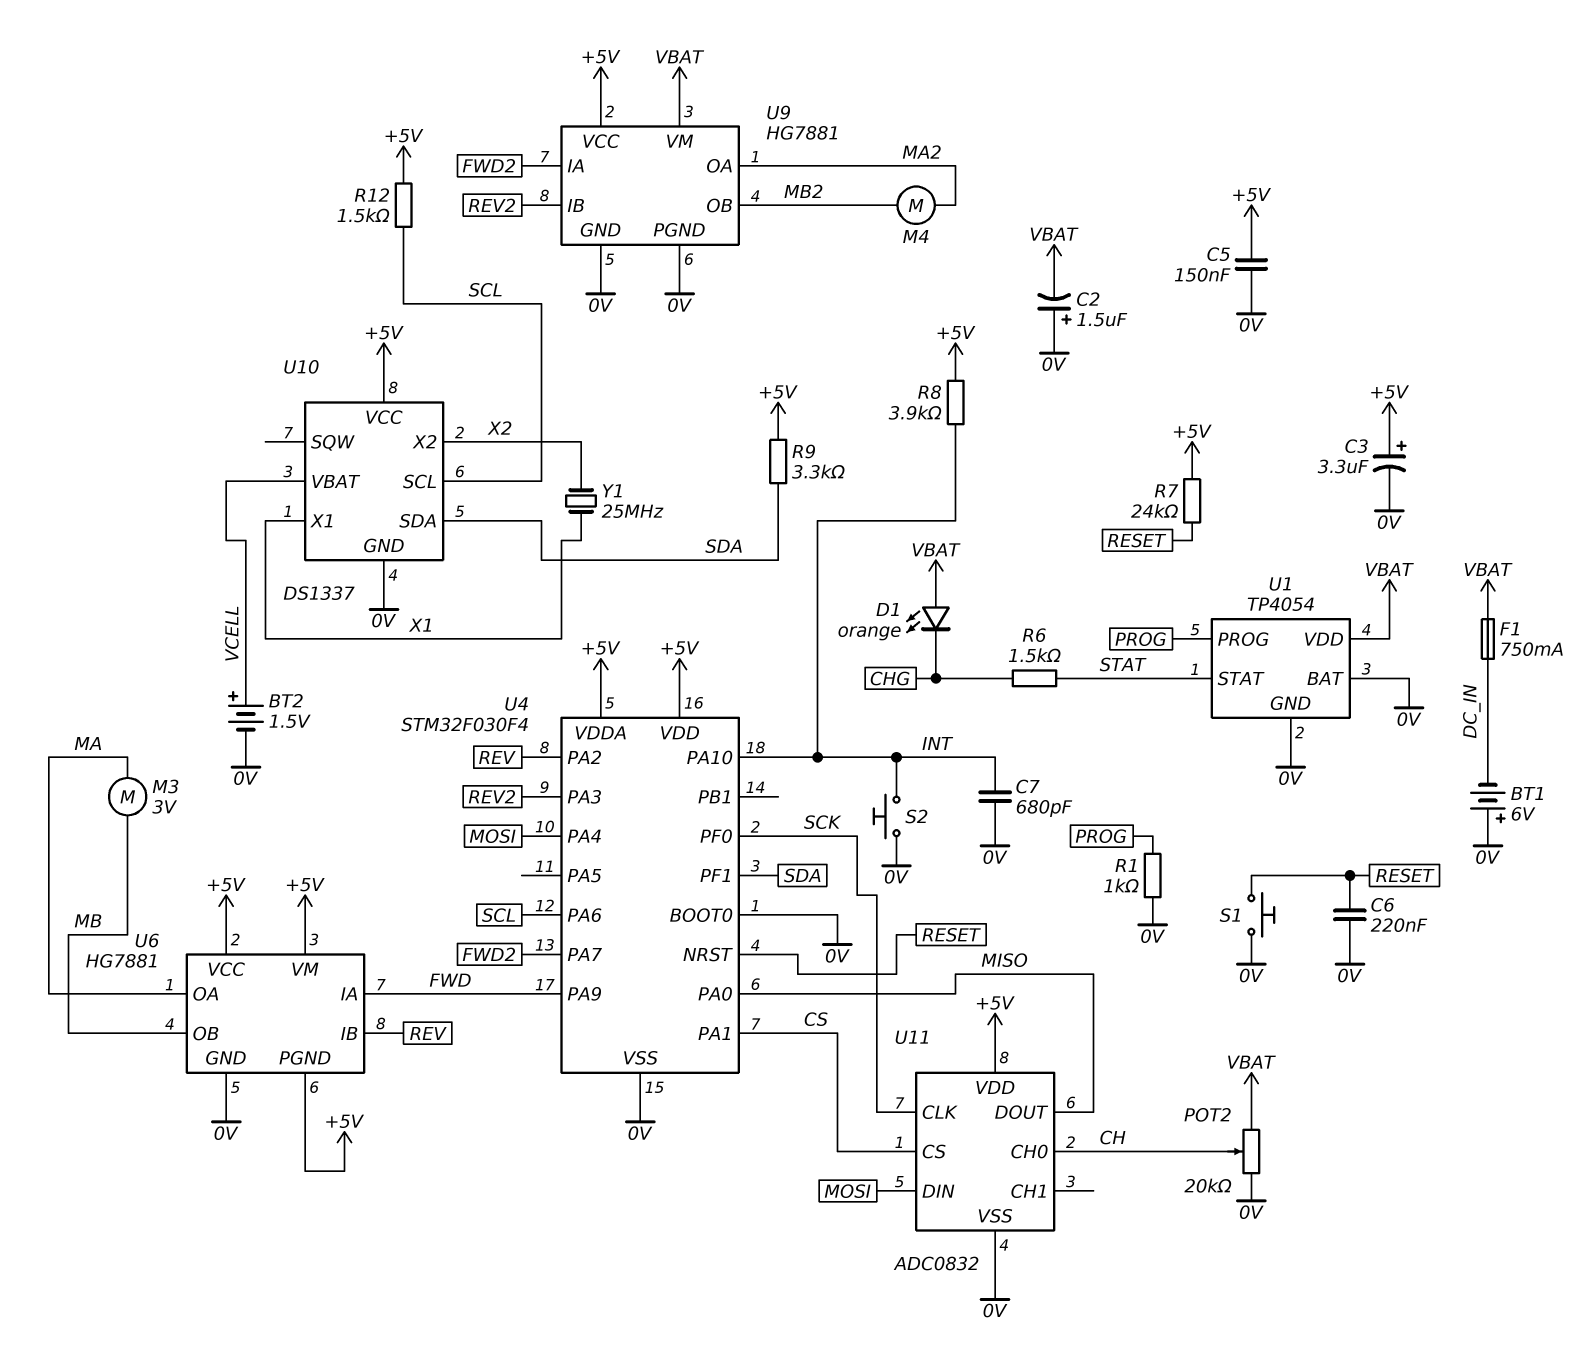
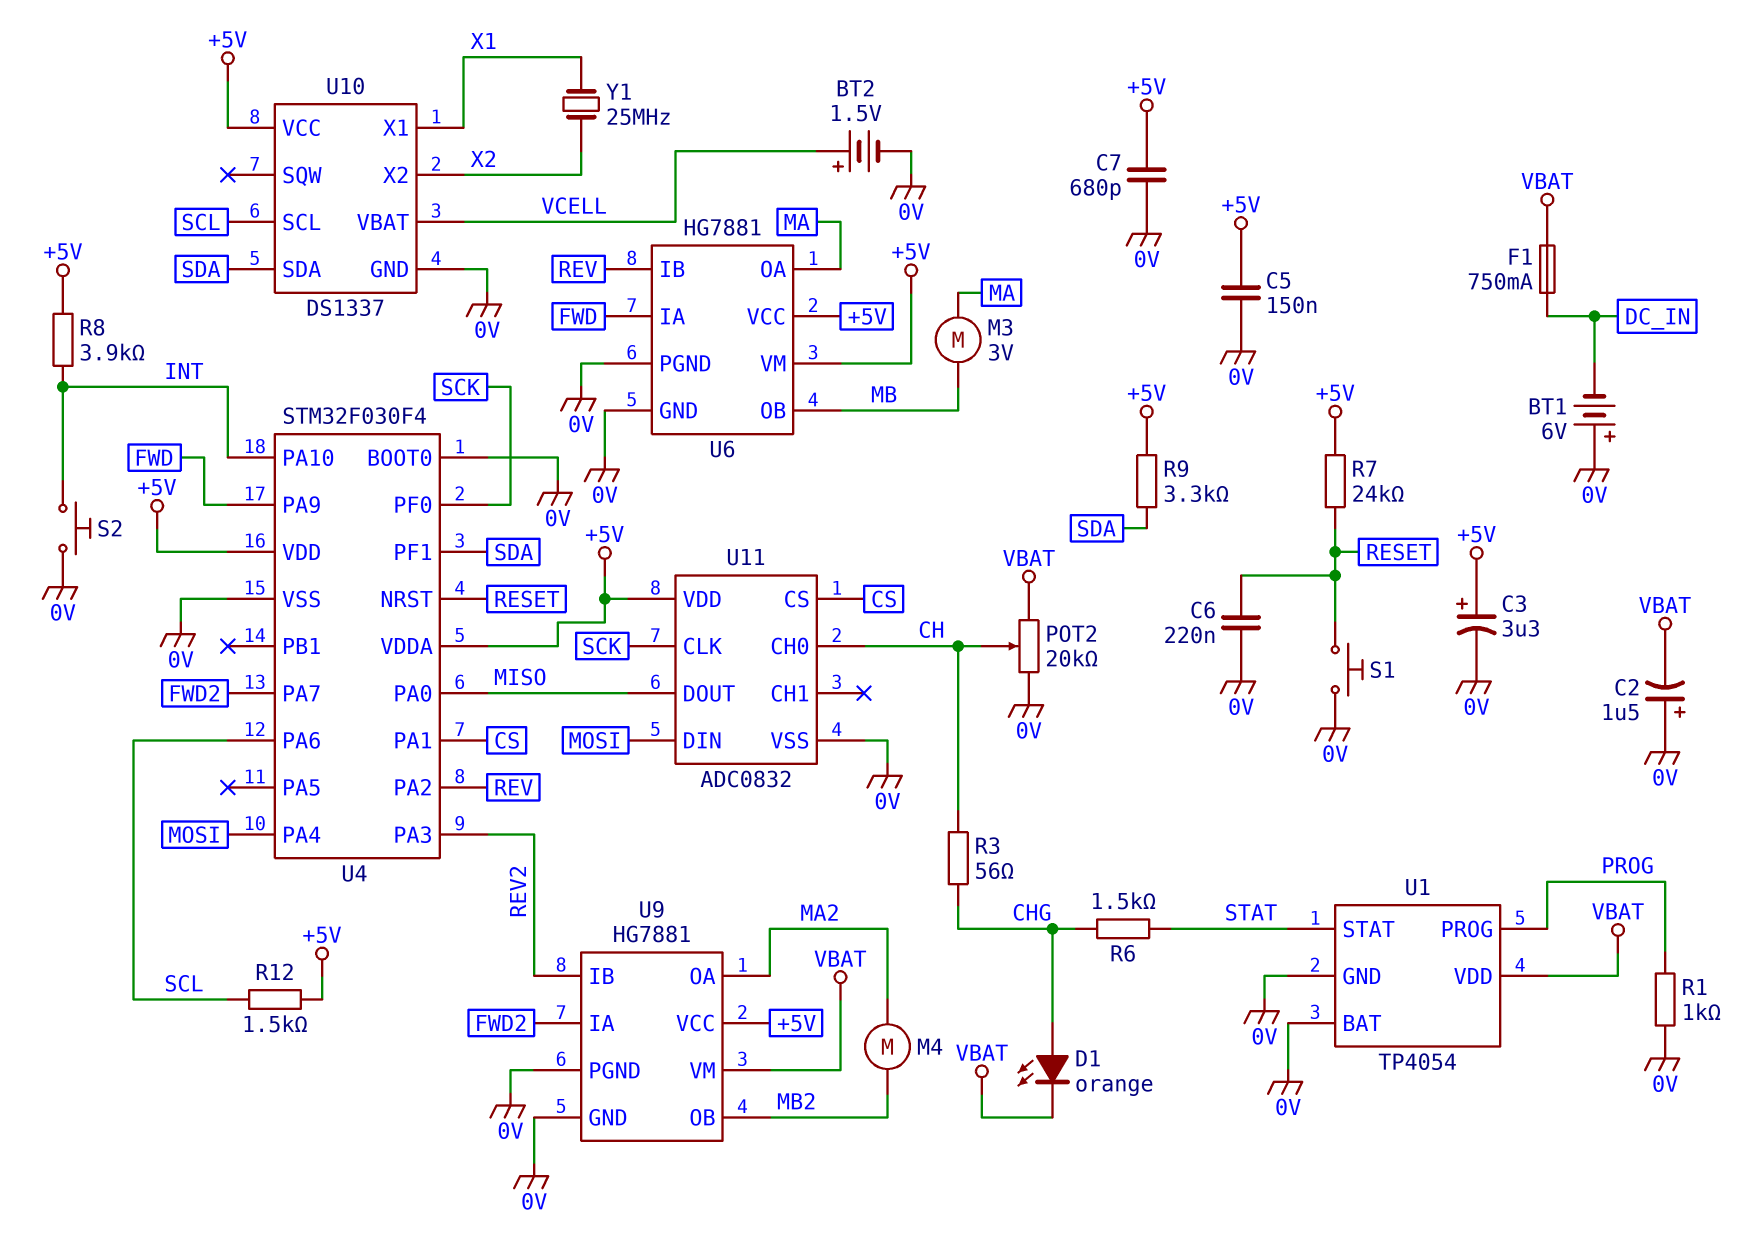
C7: 680pF (0V, INT) -> 680pF (+5V, 0V)
D1: LED orange (A VBAT, K CHG) -> LED orange (A CHG, K VBAT)
R3: none -> 56 (CH, CHG)
U6 pin PGND: +5V -> 0V

